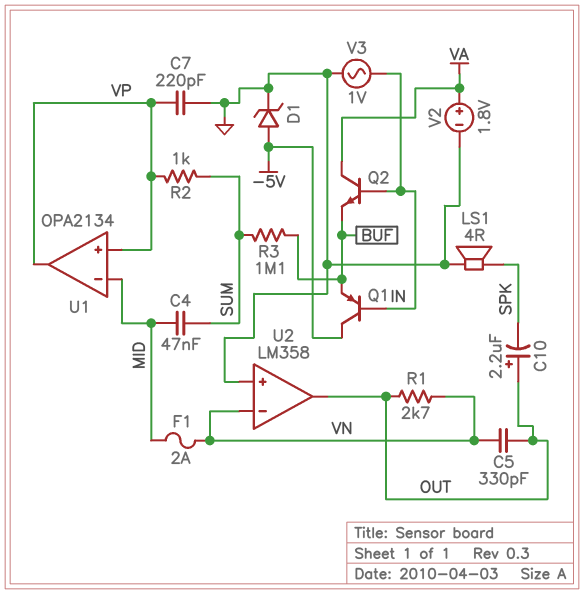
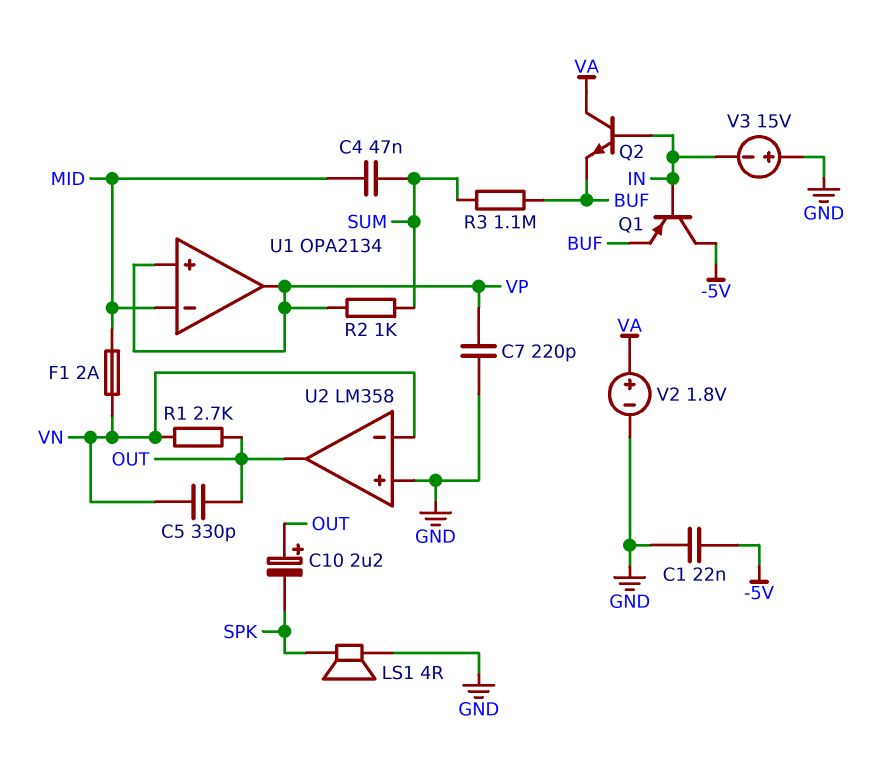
C1: none -> 22nF (-5V, GND)
D1: zener (A -5V, K GND) -> none
V3: AC 1V (GND, IN) -> 15V (plus GND, minus IN)

